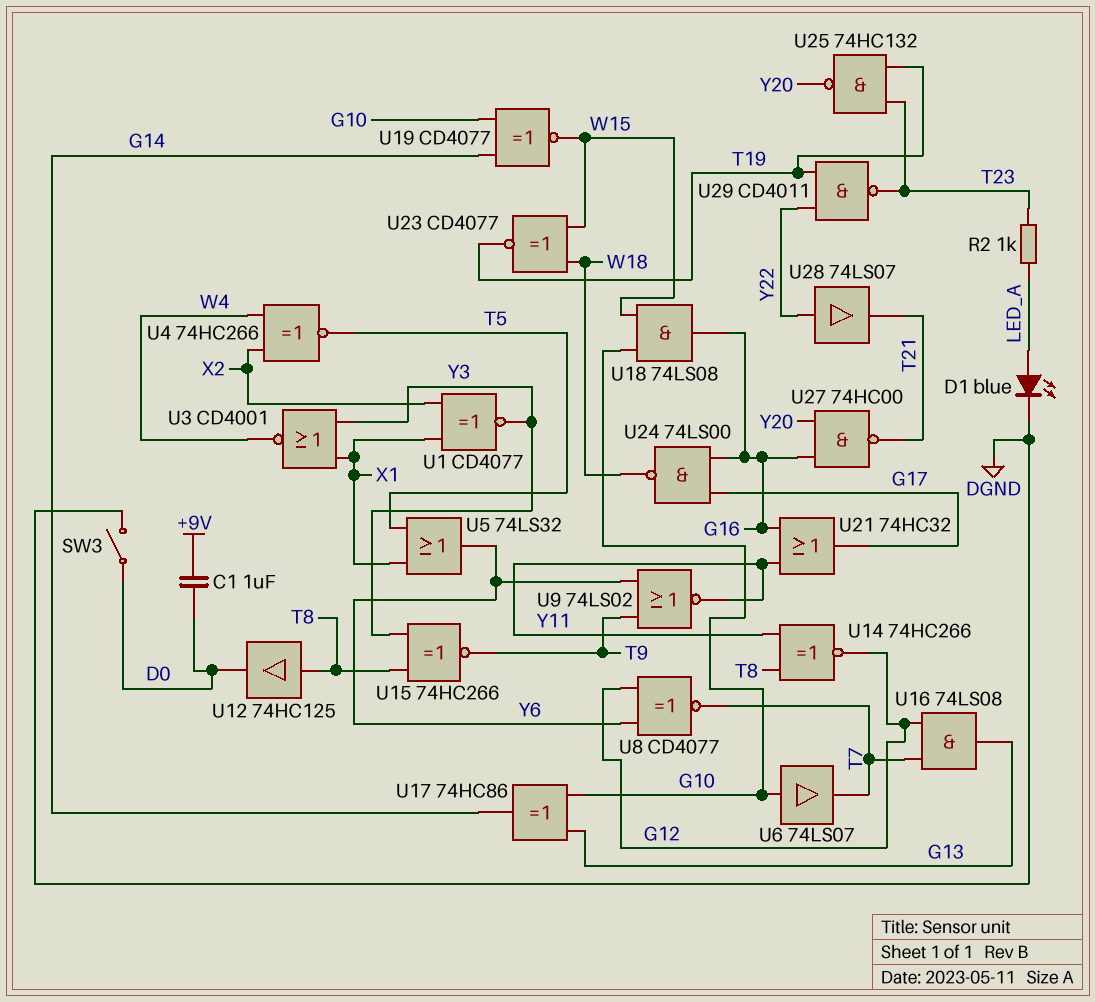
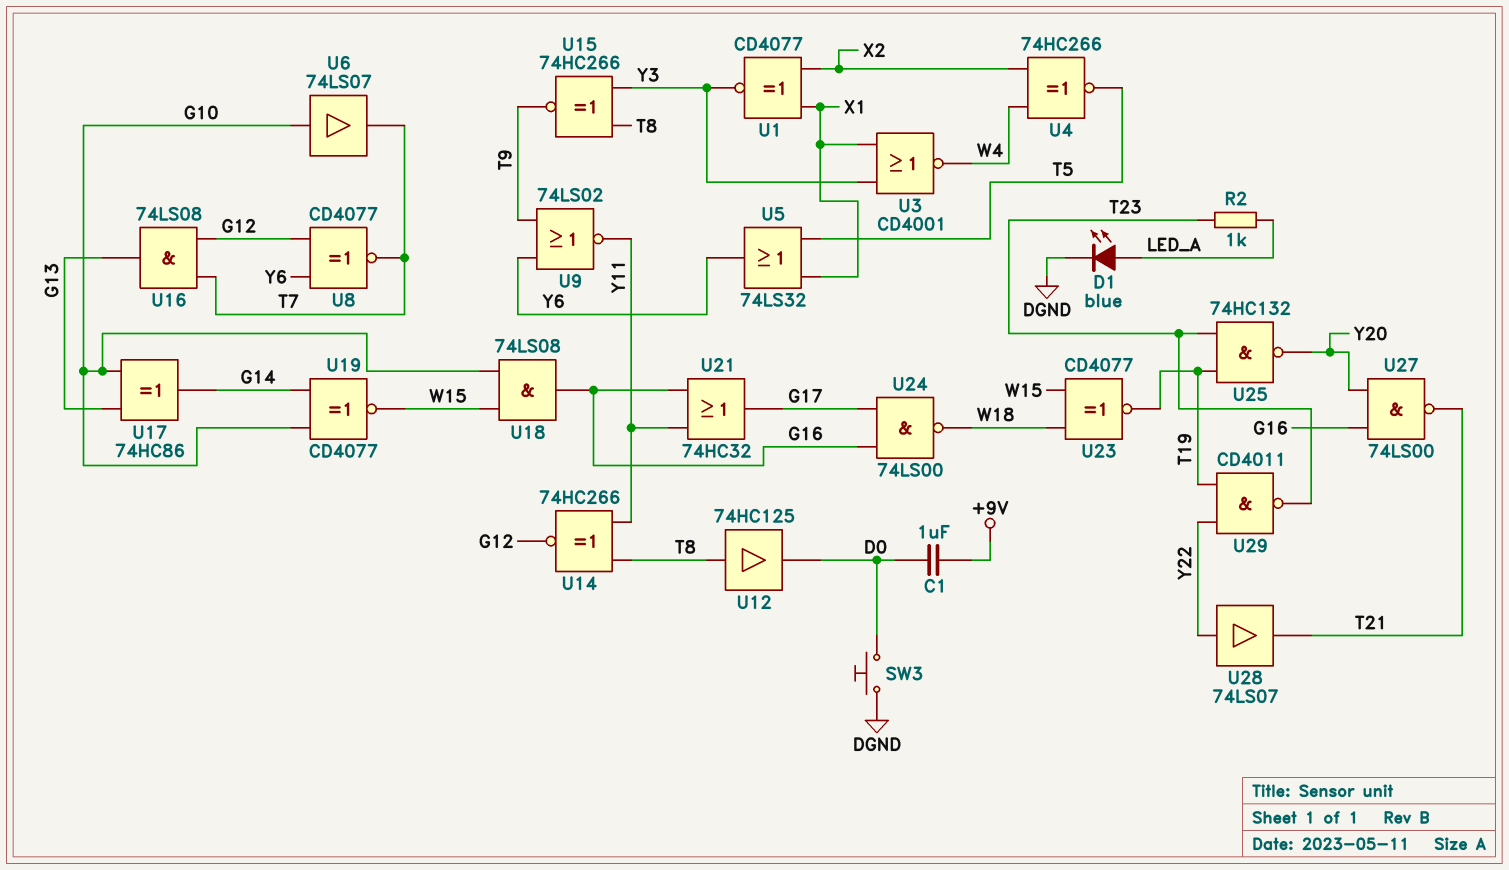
SW3: switch (D0, DGND) -> button (D0, DGND)
U27: NAND 74HC00 (in G16, in Y20, out T21) -> NAND 74LS00 (in G16, in Y20, out T21)

